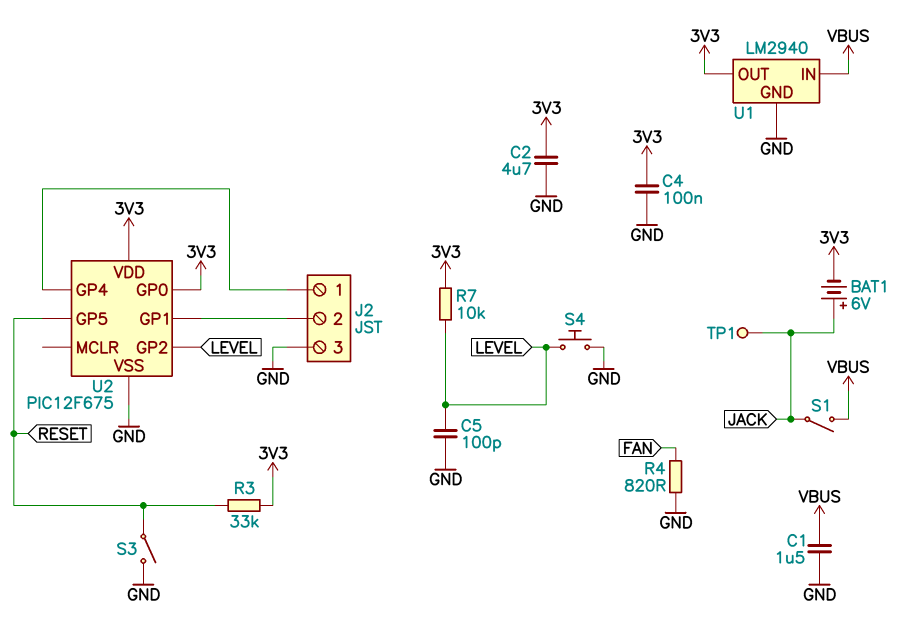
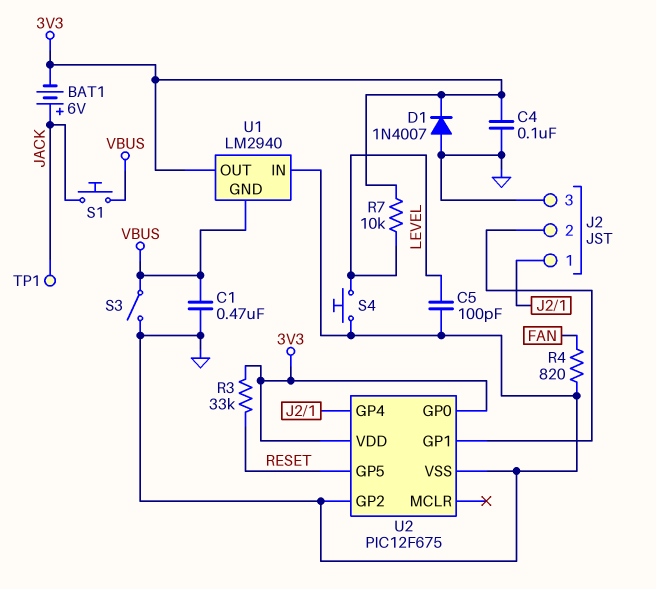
C1: 1.5uF (GND, VBUS) -> 470nF (GND, VBUS)
C2: 4.7uF (3V3, GND) -> none
D1: none -> diode 1N4007 (A GND, K 3V3)
S1: switch (JACK, VBUS) -> button (JACK, VBUS)
S3: switch (GND, RESET) -> switch (GND, VBUS)
U1 pin GND: GND -> VBUS
U1 pin IN: VBUS -> GND
U2 pin GP2: LEVEL -> GND

